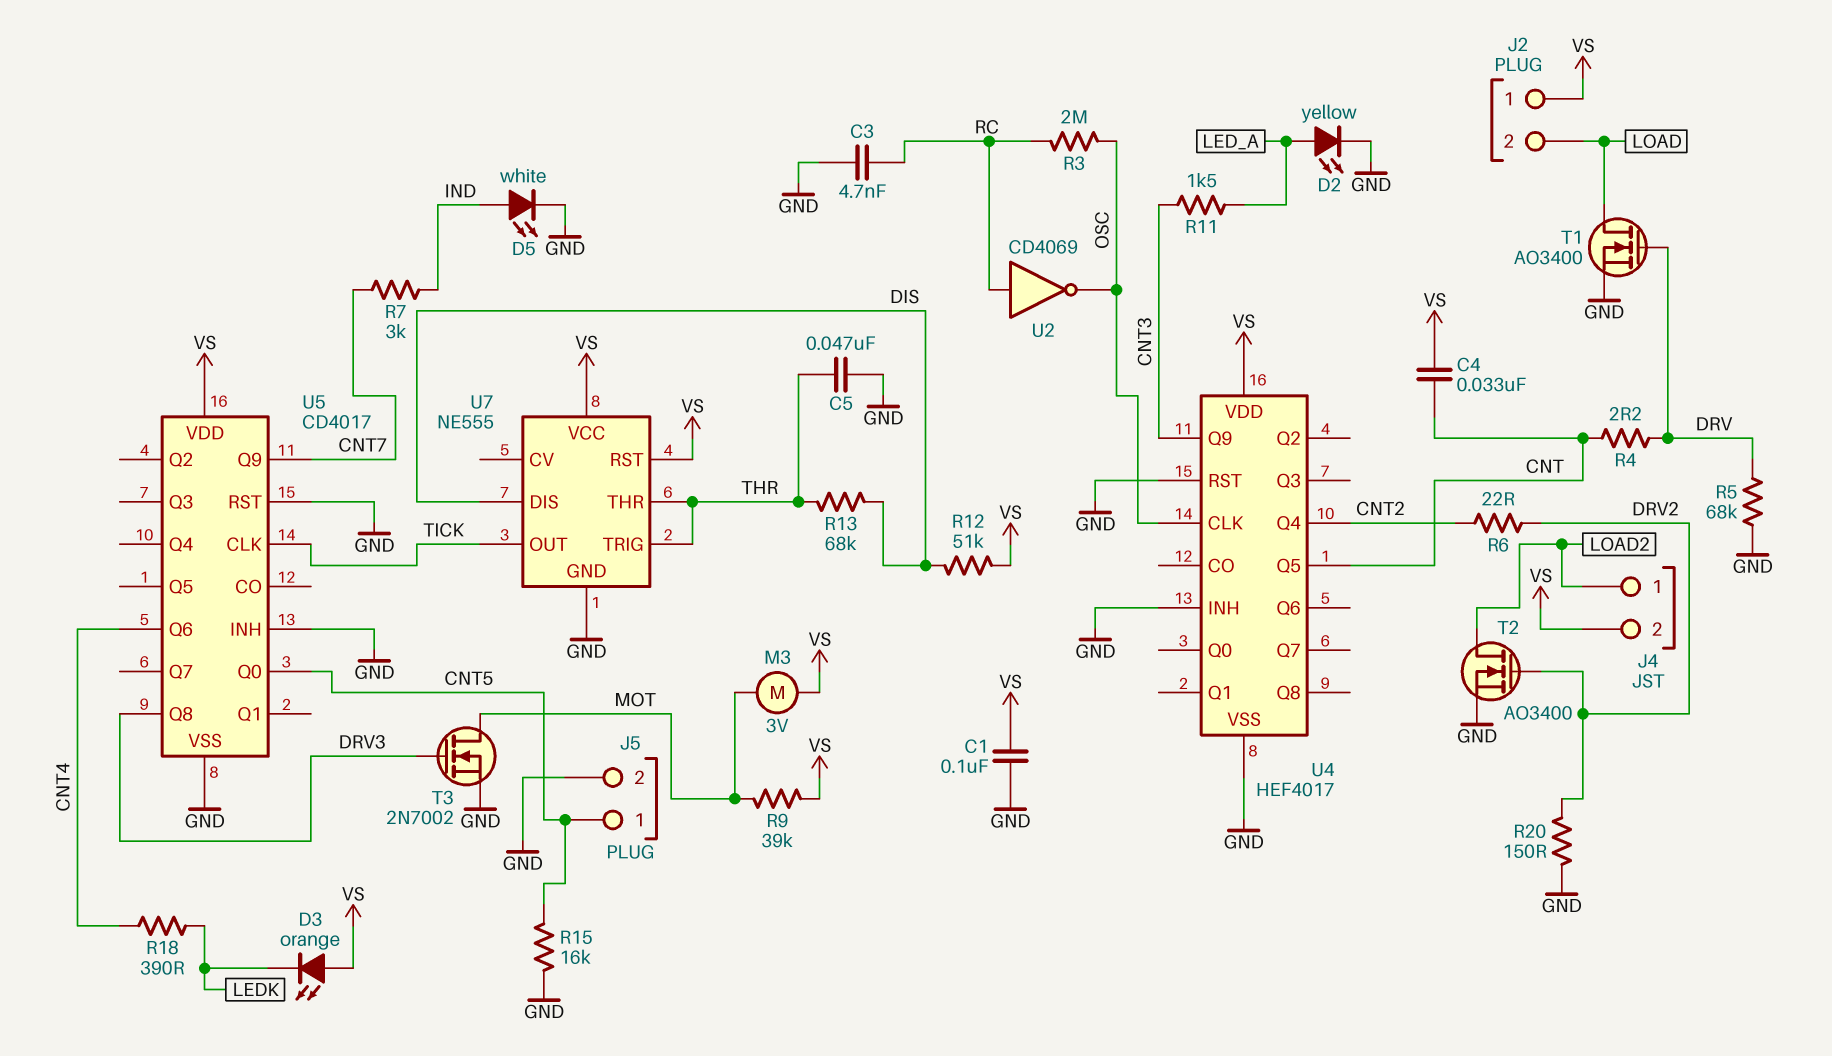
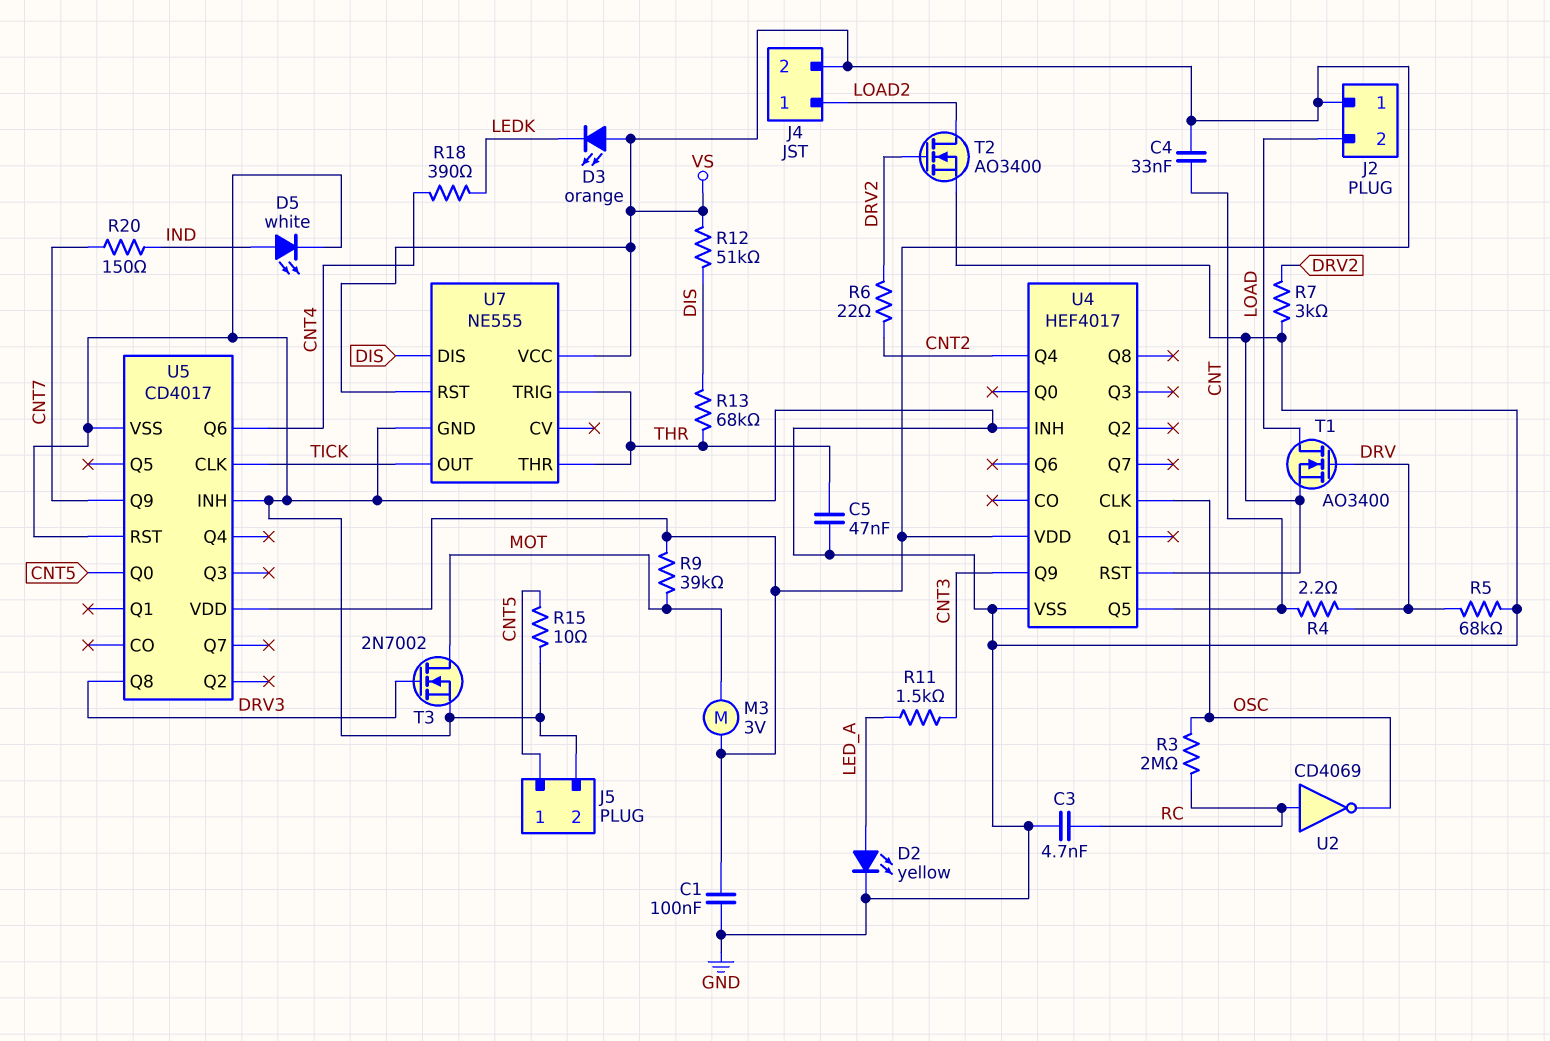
R7: 3k (CNT7, IND) -> 3k (DRV2, GND)
R15: 16k (CNT5, GND) -> 10 (CNT5, GND)
R20: 150 (DRV2, GND) -> 150 (CNT7, IND)

